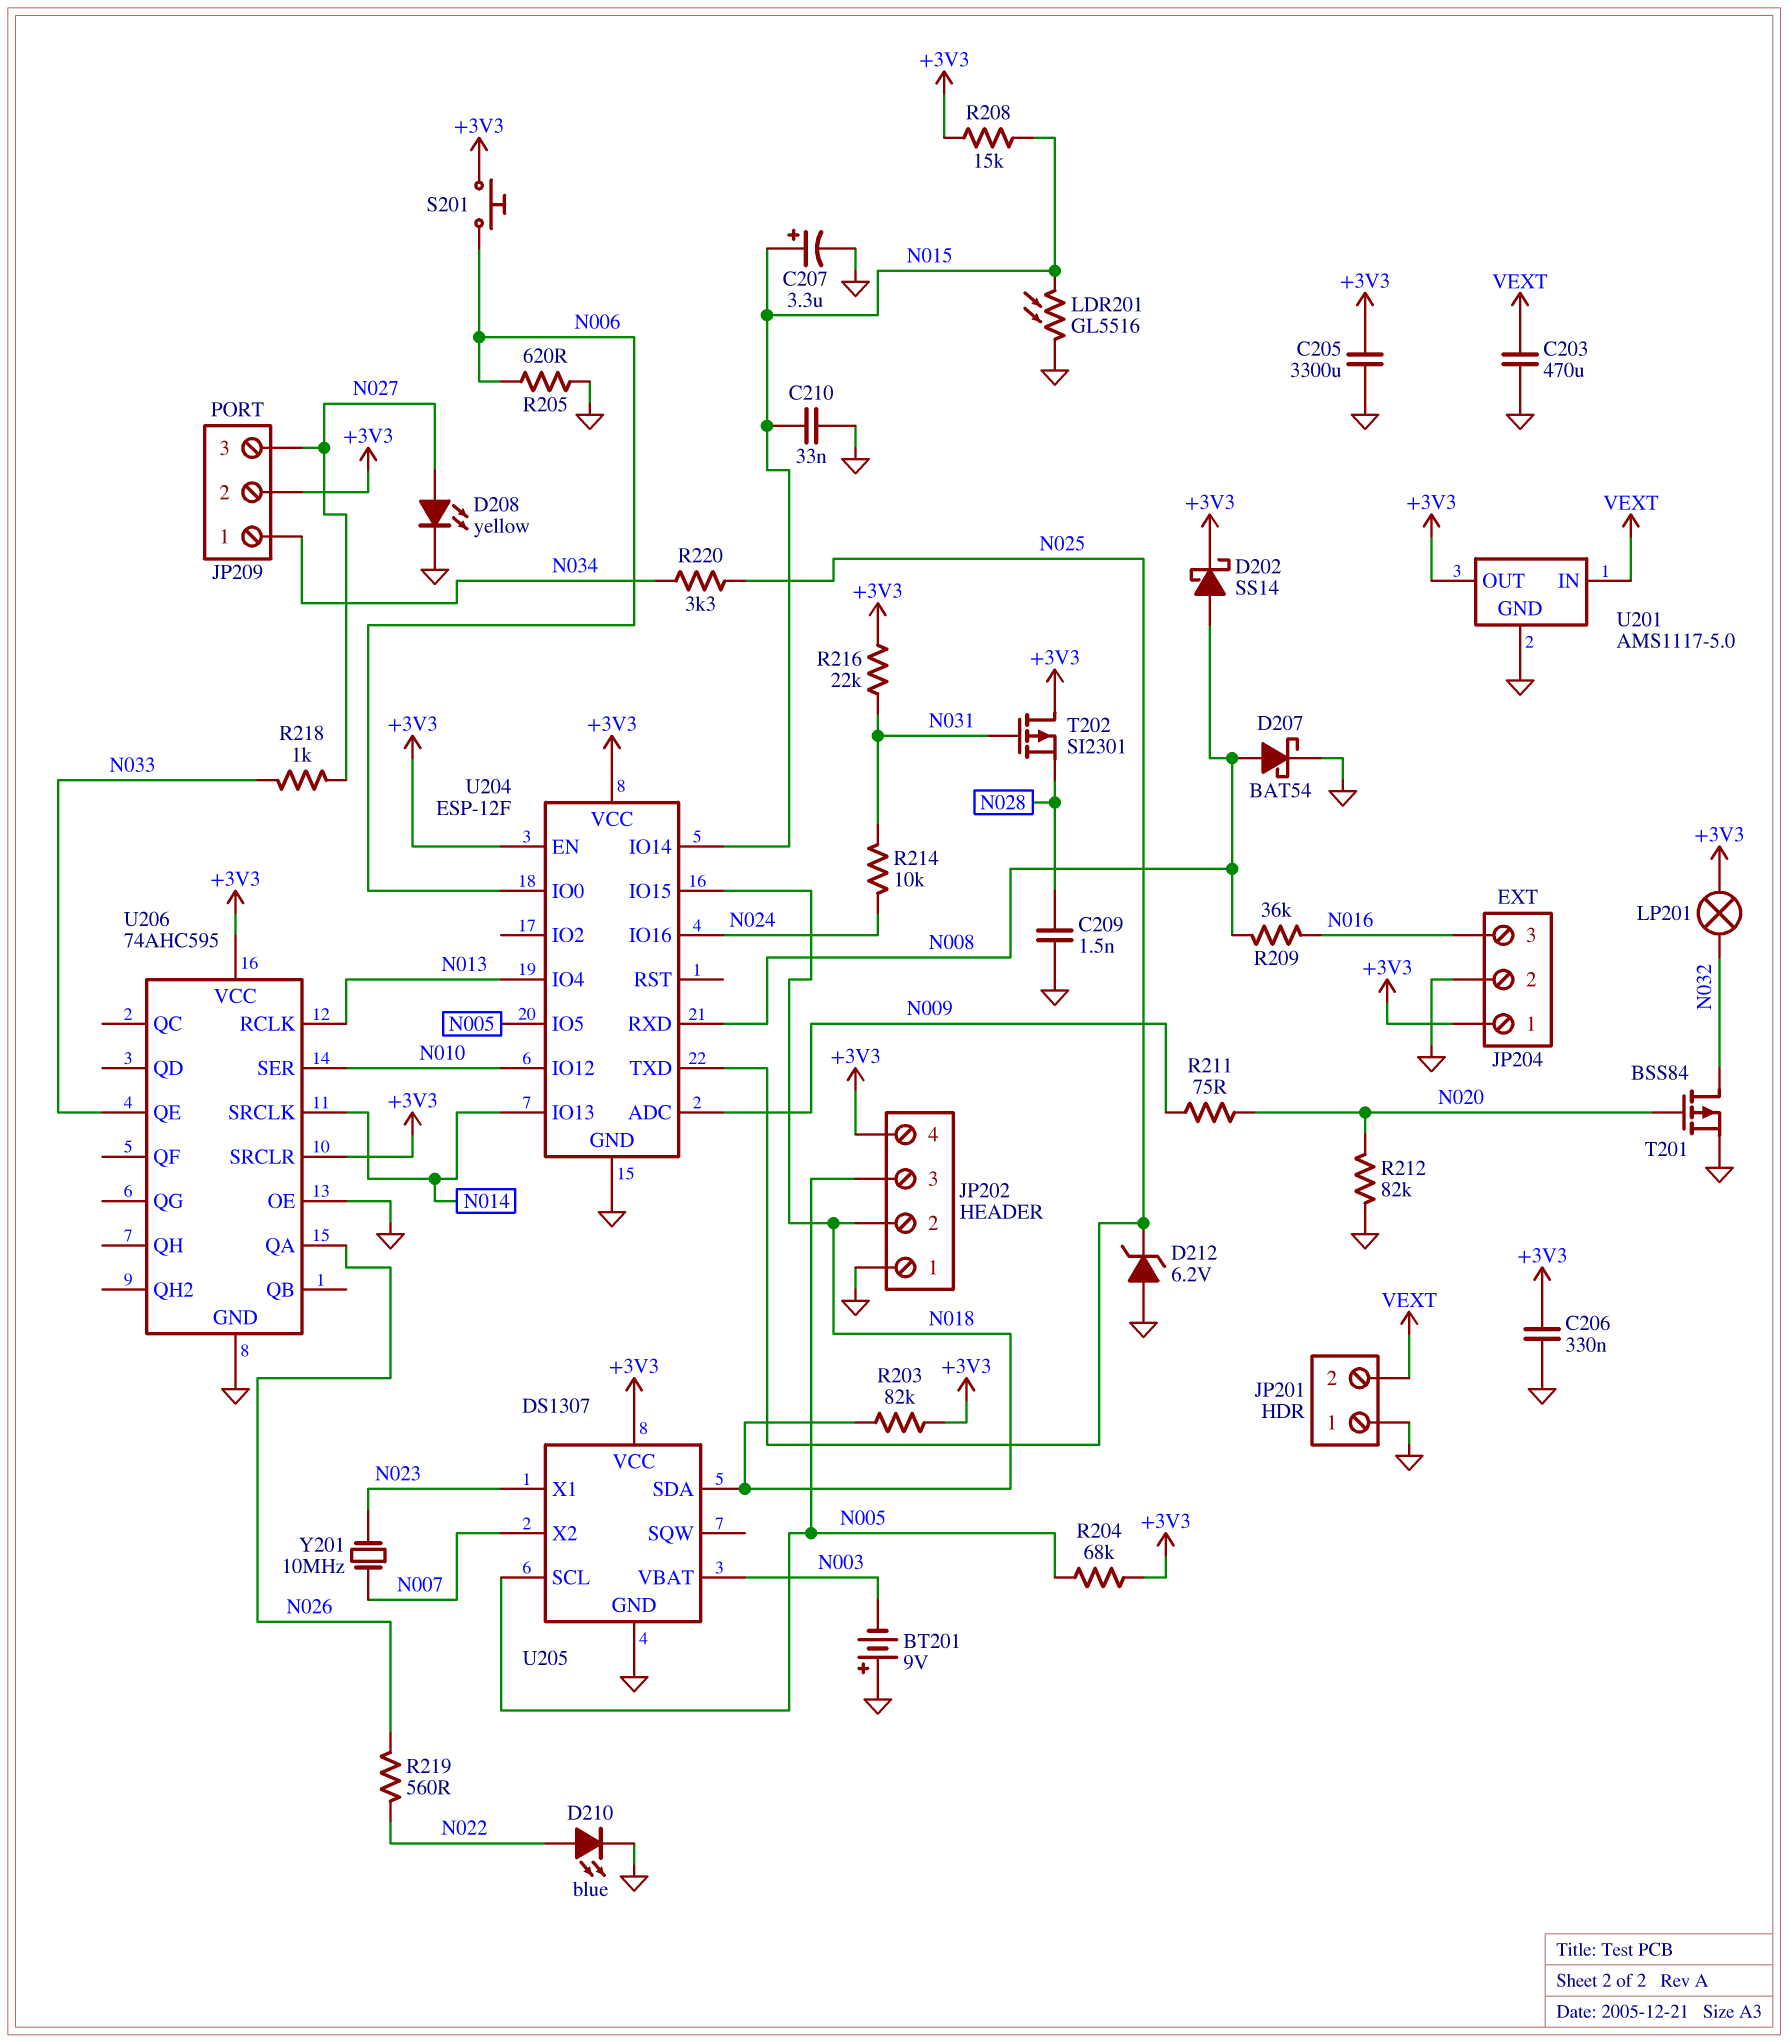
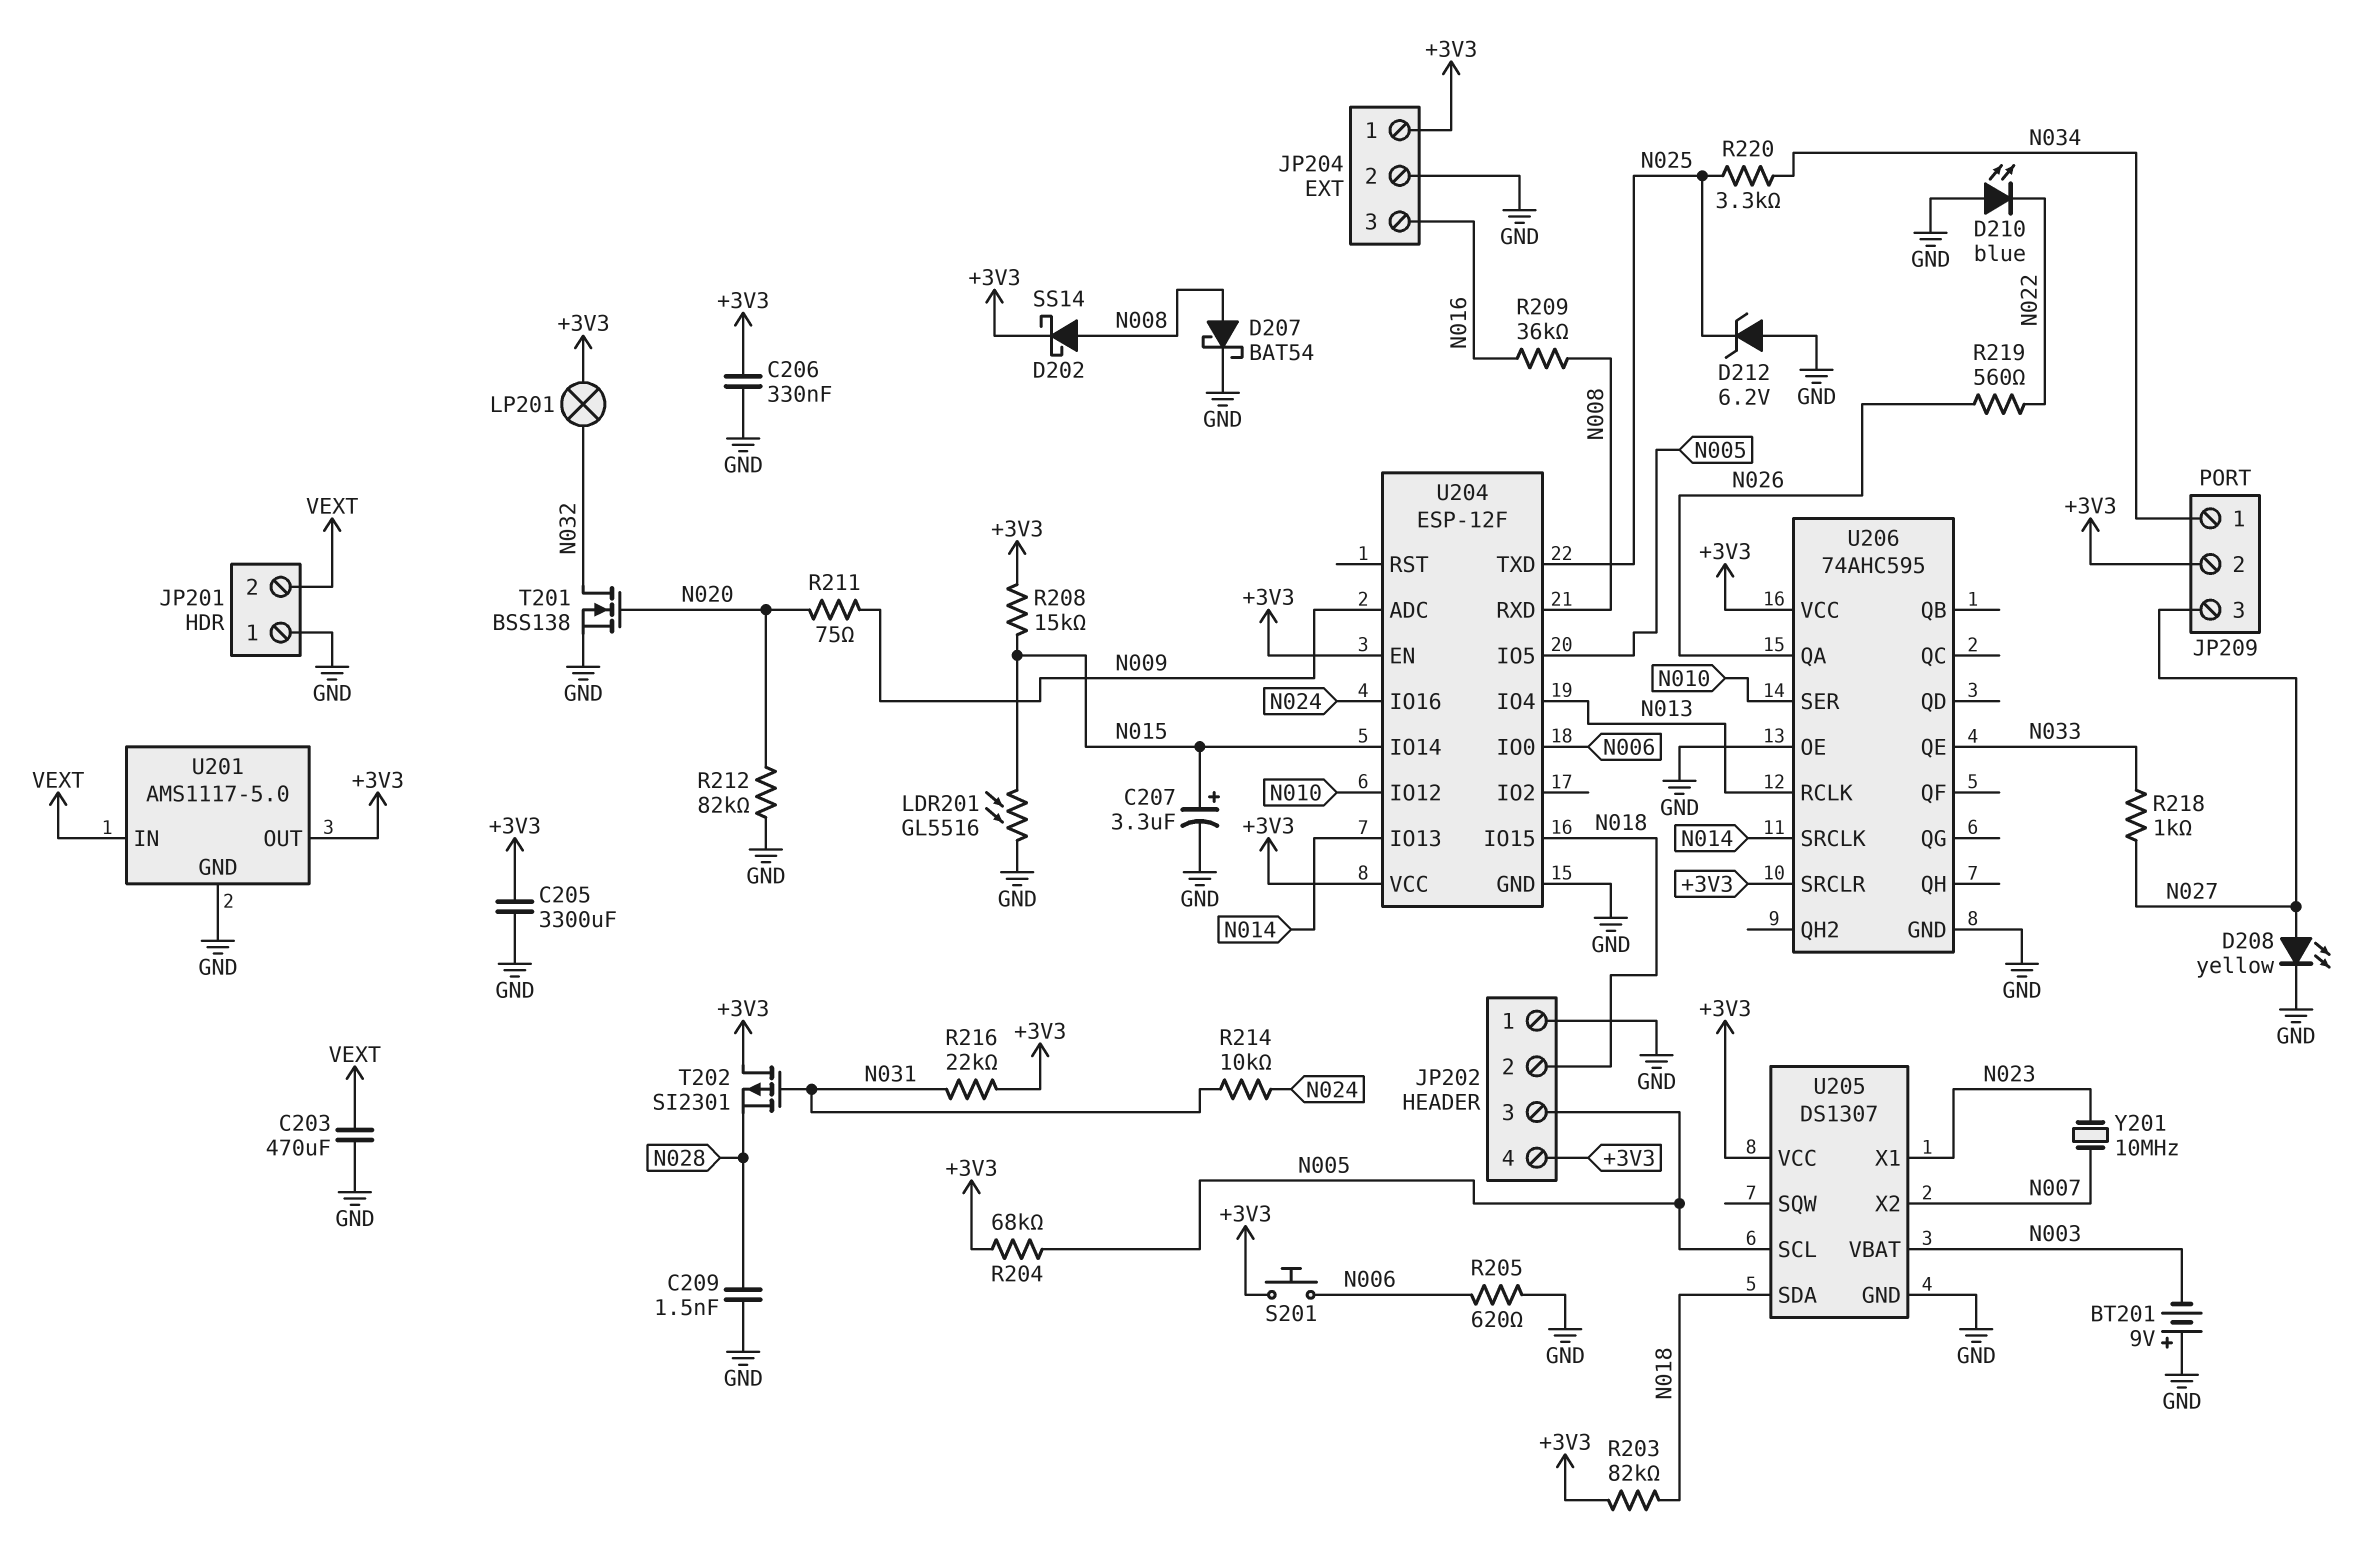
C210: 33nF (GND, N015) -> none
D210: LED blue (A N022, K GND) -> LED blue (A GND, K N022)
T201: PMOS BSS84 (G N020, D N032, S GND) -> NMOS BSS138 (G N020, D N032, S GND)

